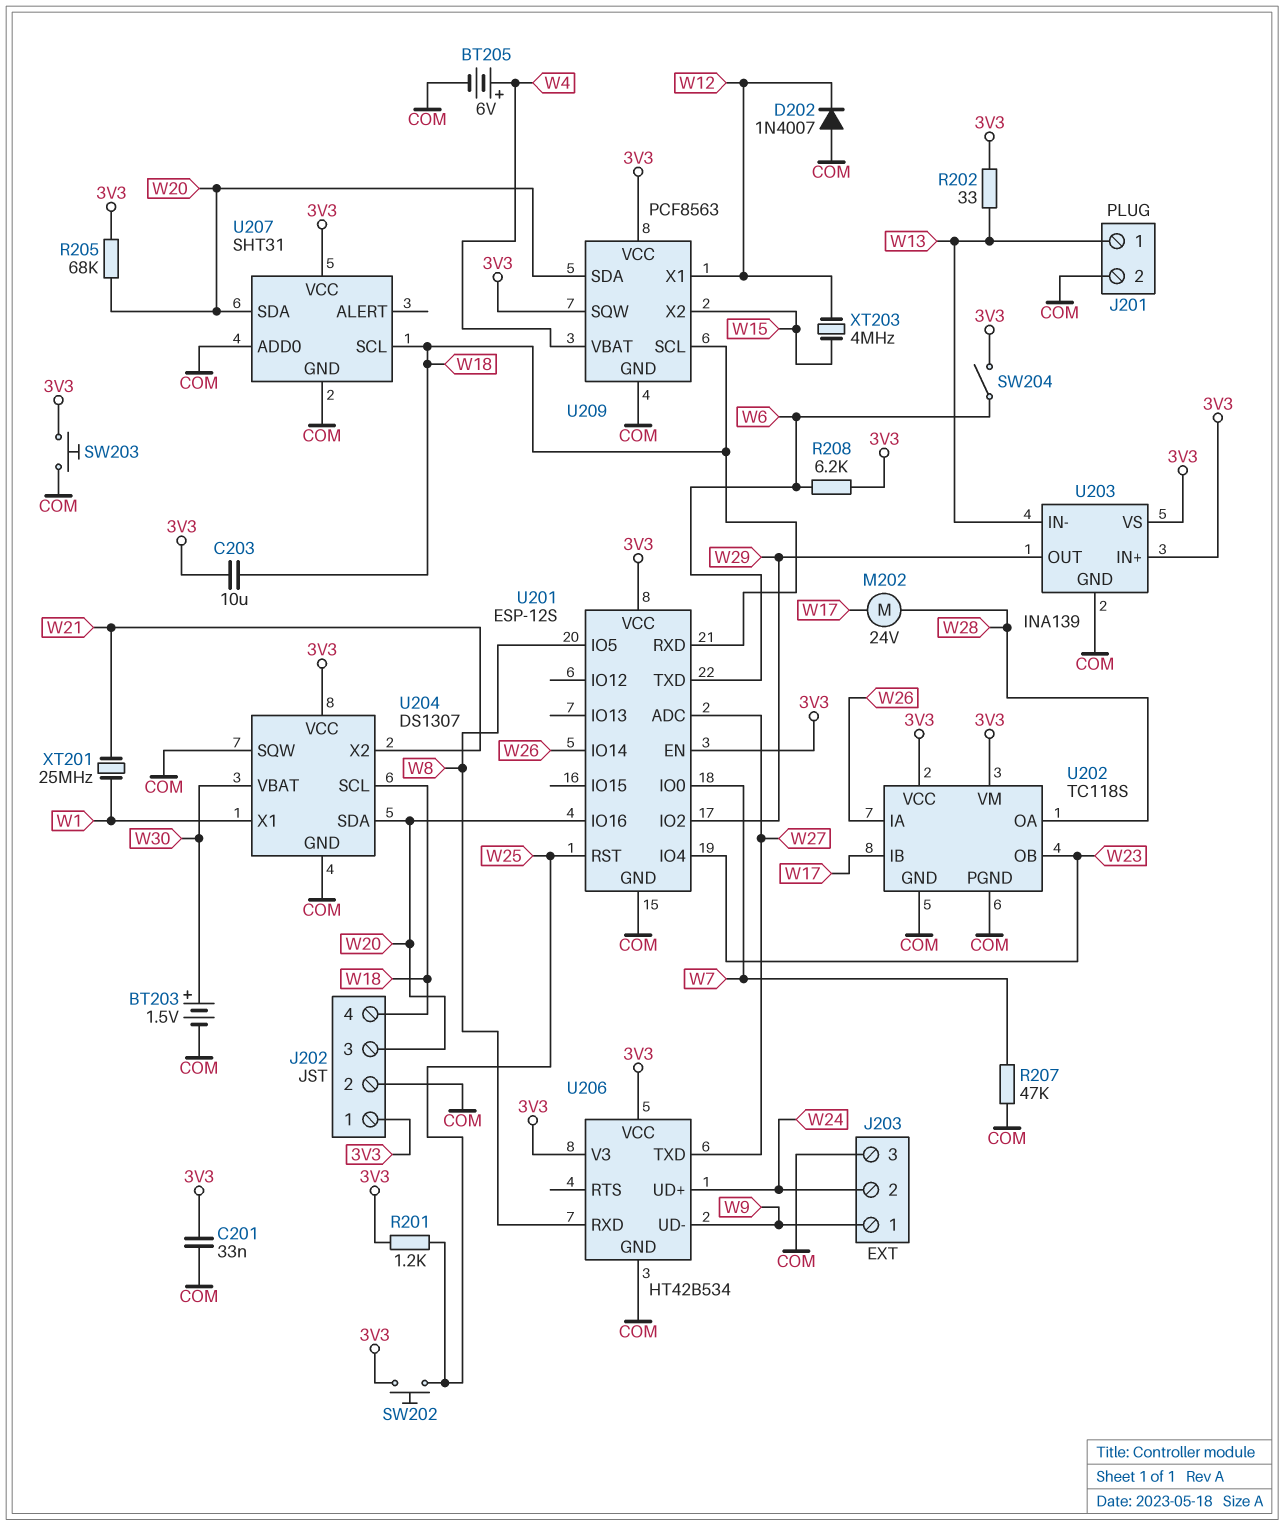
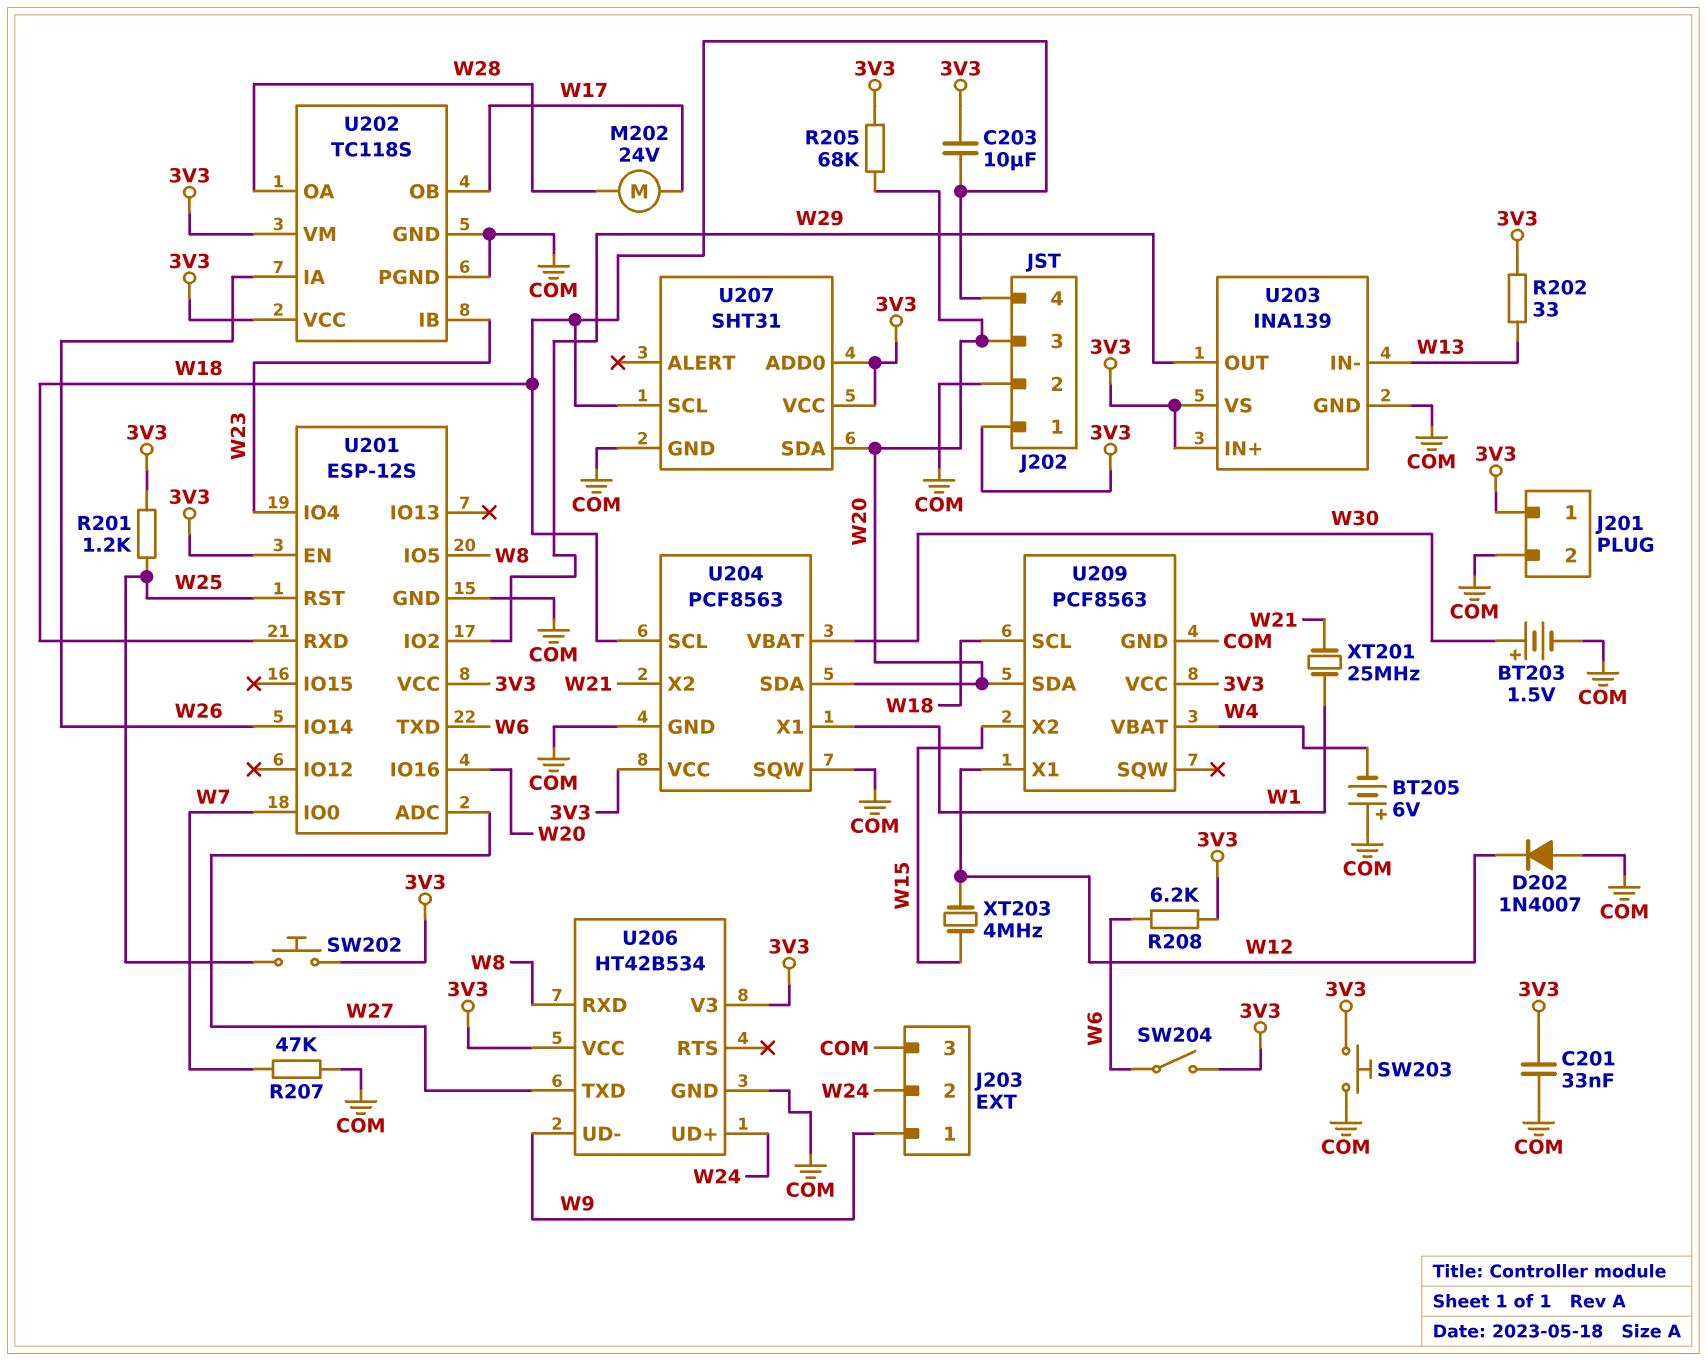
BT205: 6V (plus W4, minus COM) -> 6V (plus COM, minus W4)
J201 pin 1: W13 -> 3V3
U202 pin IB: W17 -> W23
U202 pin OB: W23 -> W17
U204: DS1307 -> PCF8563
U207 pin ADD0: COM -> 3V3
U209 pin SQW: 3V3 -> none

